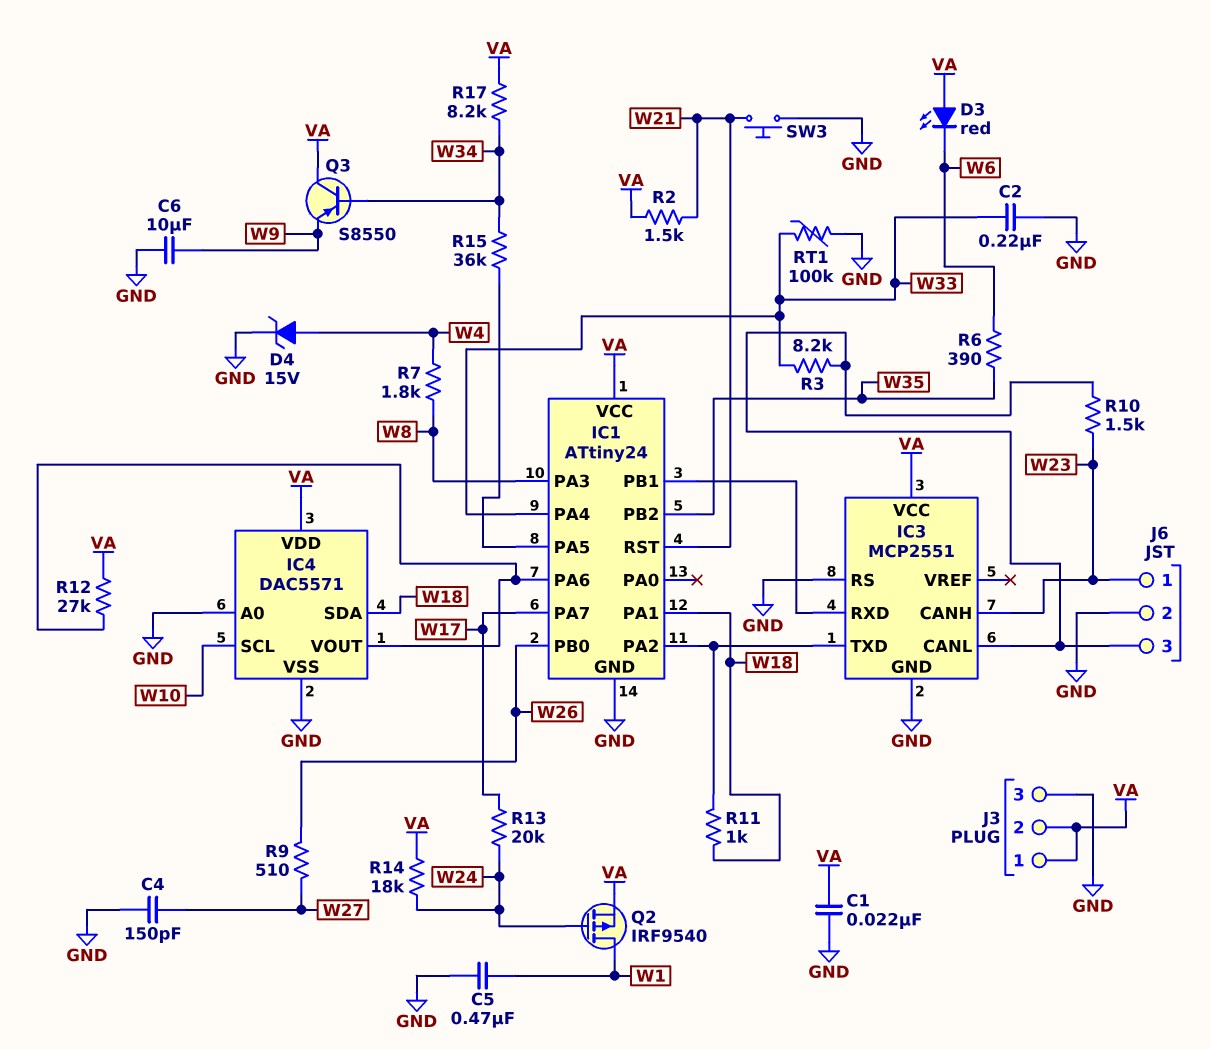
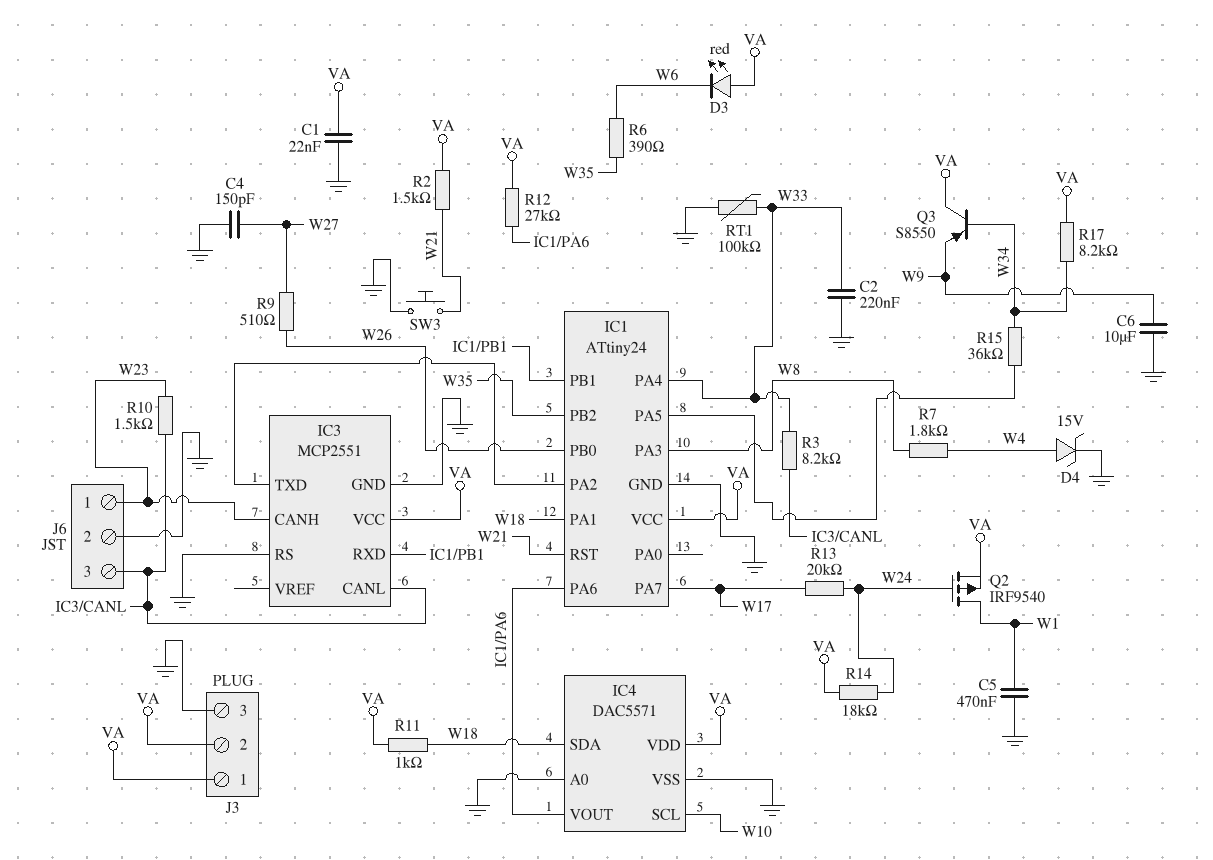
R11: 1k (IC1/PA2, W18) -> 1k (VA, W18)

